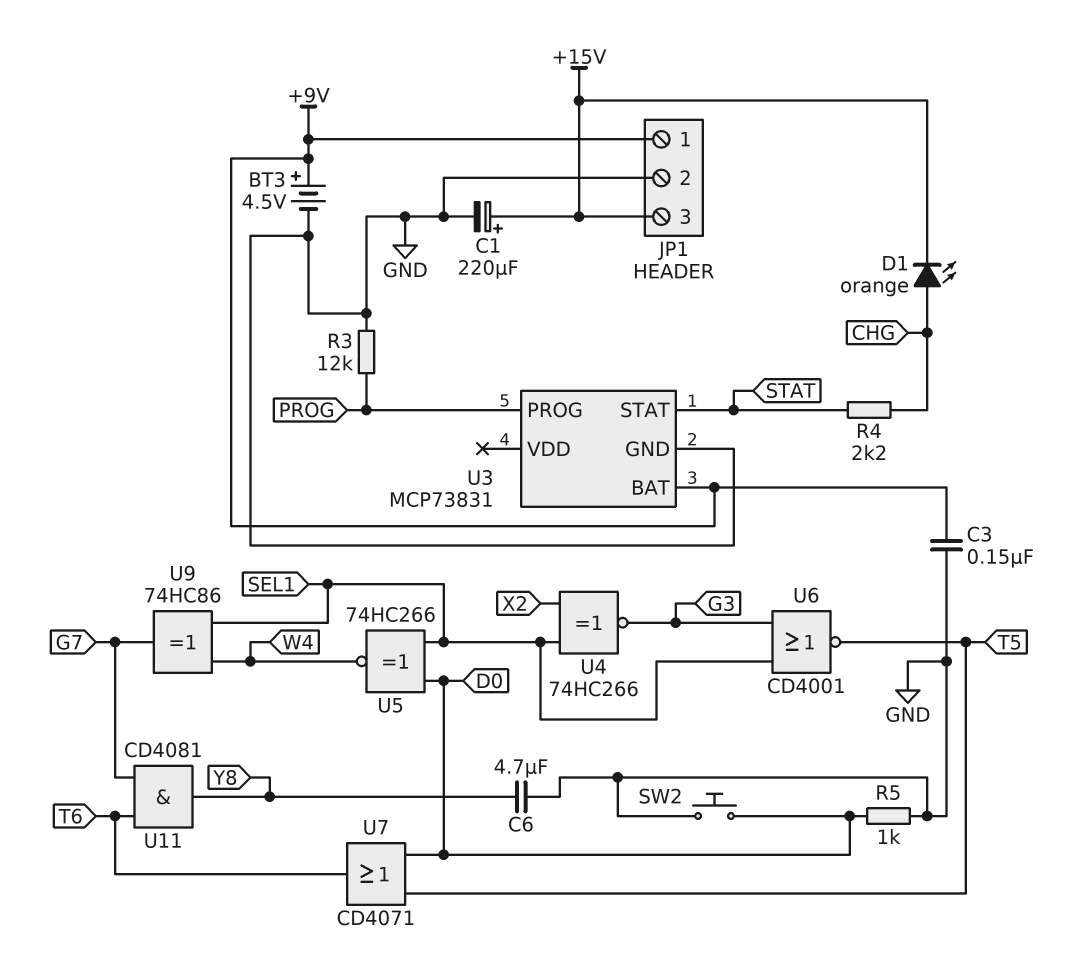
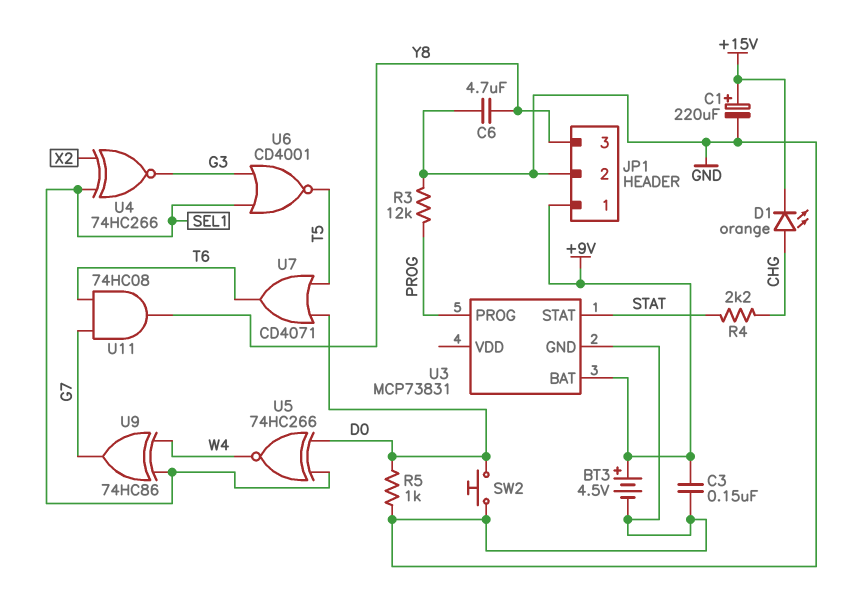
JP1 pin 3: +15V -> Y8
U11: AND CD4081 (in G7, in T6, out Y8) -> AND 74HC08 (in G7, in T6, out Y8)

